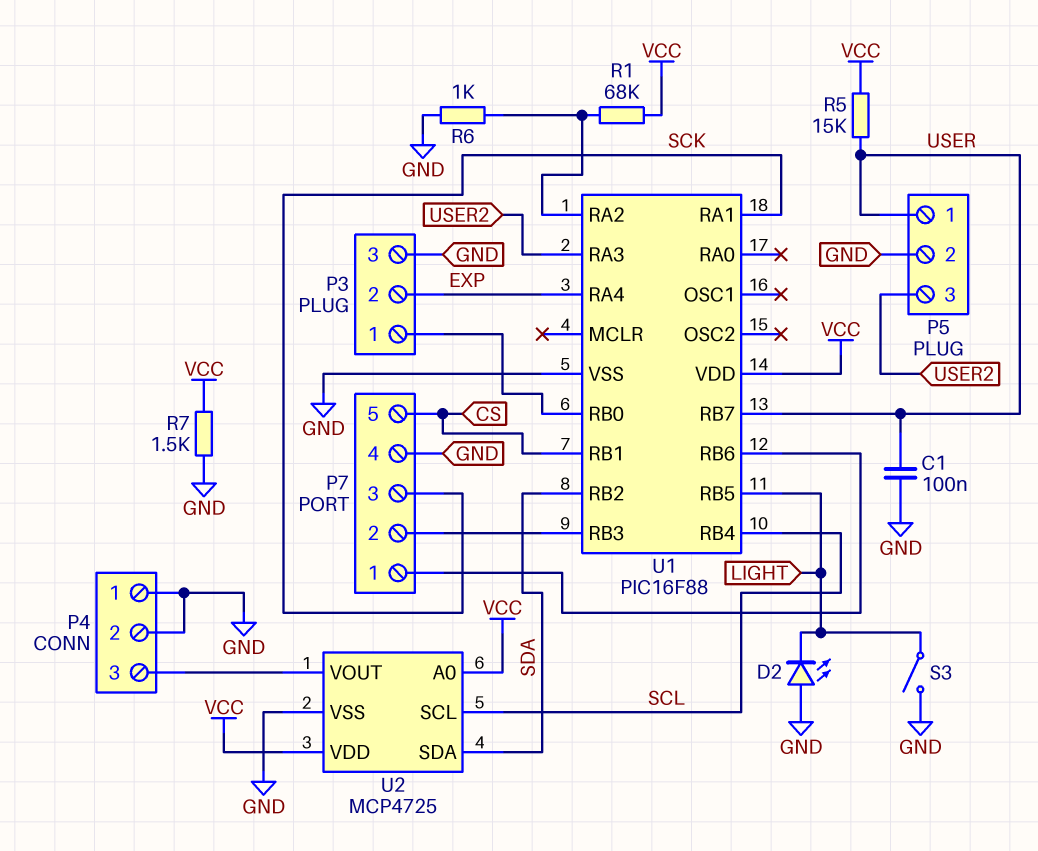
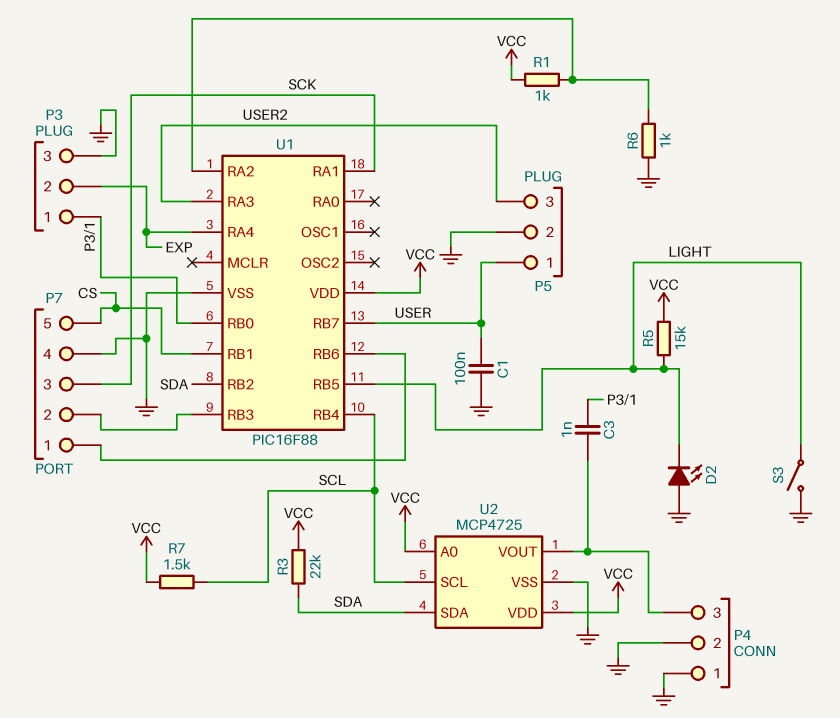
C3: none -> 1nF (P3/1, P4/3)
R1: 68k (U1/RA2, VCC) -> 1k (U1/RA2, VCC)
R3: none -> 22k (SDA, VCC)
R5: 15k (USER, VCC) -> 15k (LIGHT, VCC)
R7: 1.5k (GND, VCC) -> 1.5k (SCL, VCC)

